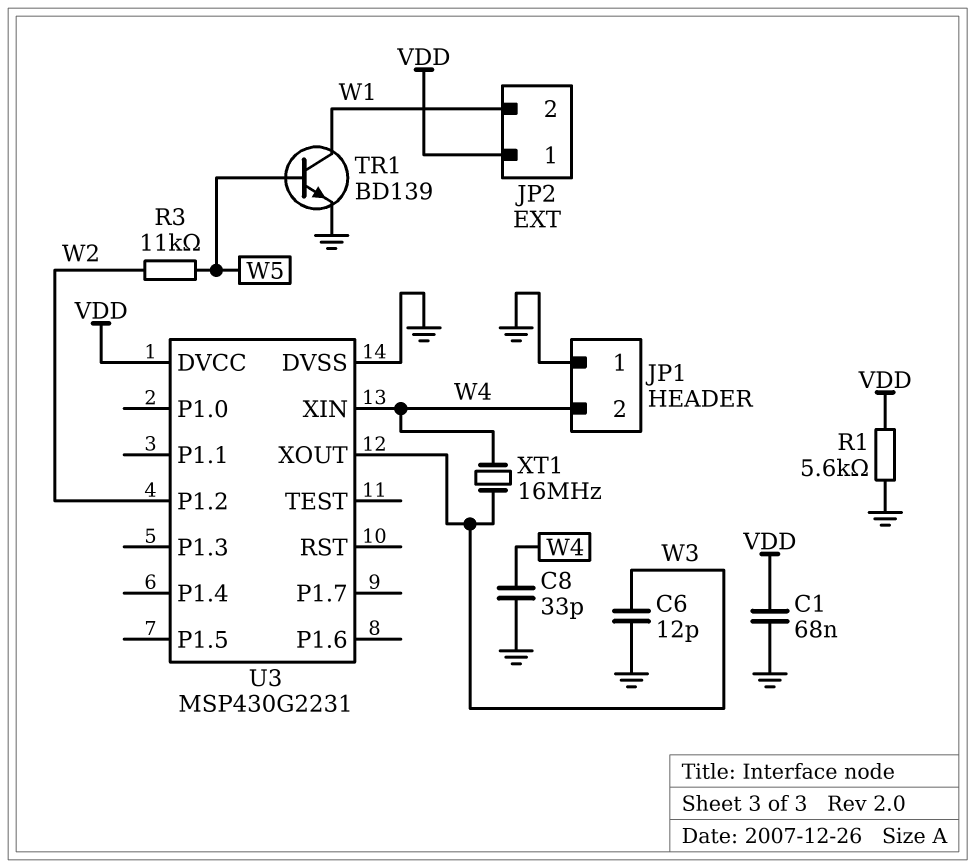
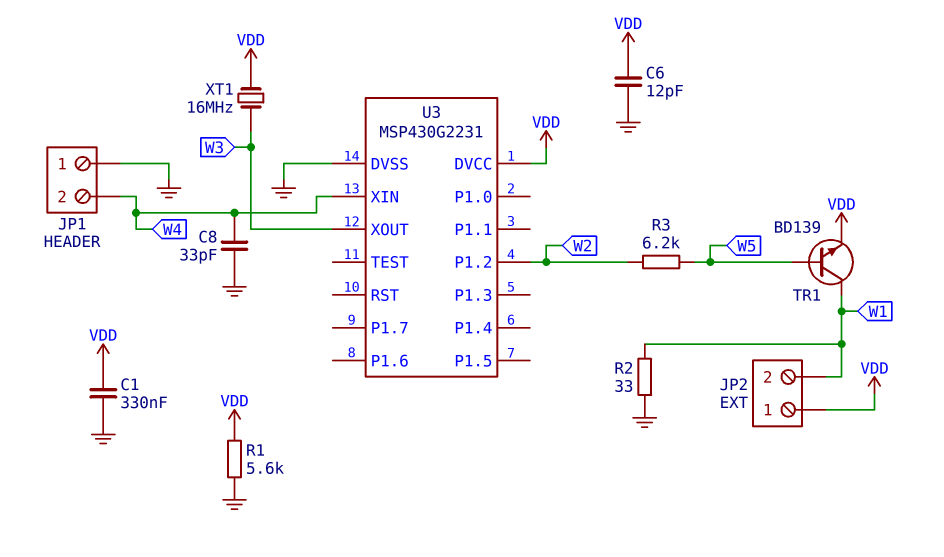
C1: 68nF (GND, VDD) -> 330nF (GND, VDD)
C6: 12pF (GND, W3) -> 12pF (GND, VDD)
R2: none -> 33 (GND, W1)
R3: 11k (W2, W5) -> 6.2k (W2, W5)
TR1: NPN BD139 (B W5, C W1, E GND) -> NPN BD139 (B W5, C W1, E VDD)
XT1: 16MHz (W3, W4) -> 16MHz (VDD, W3)

